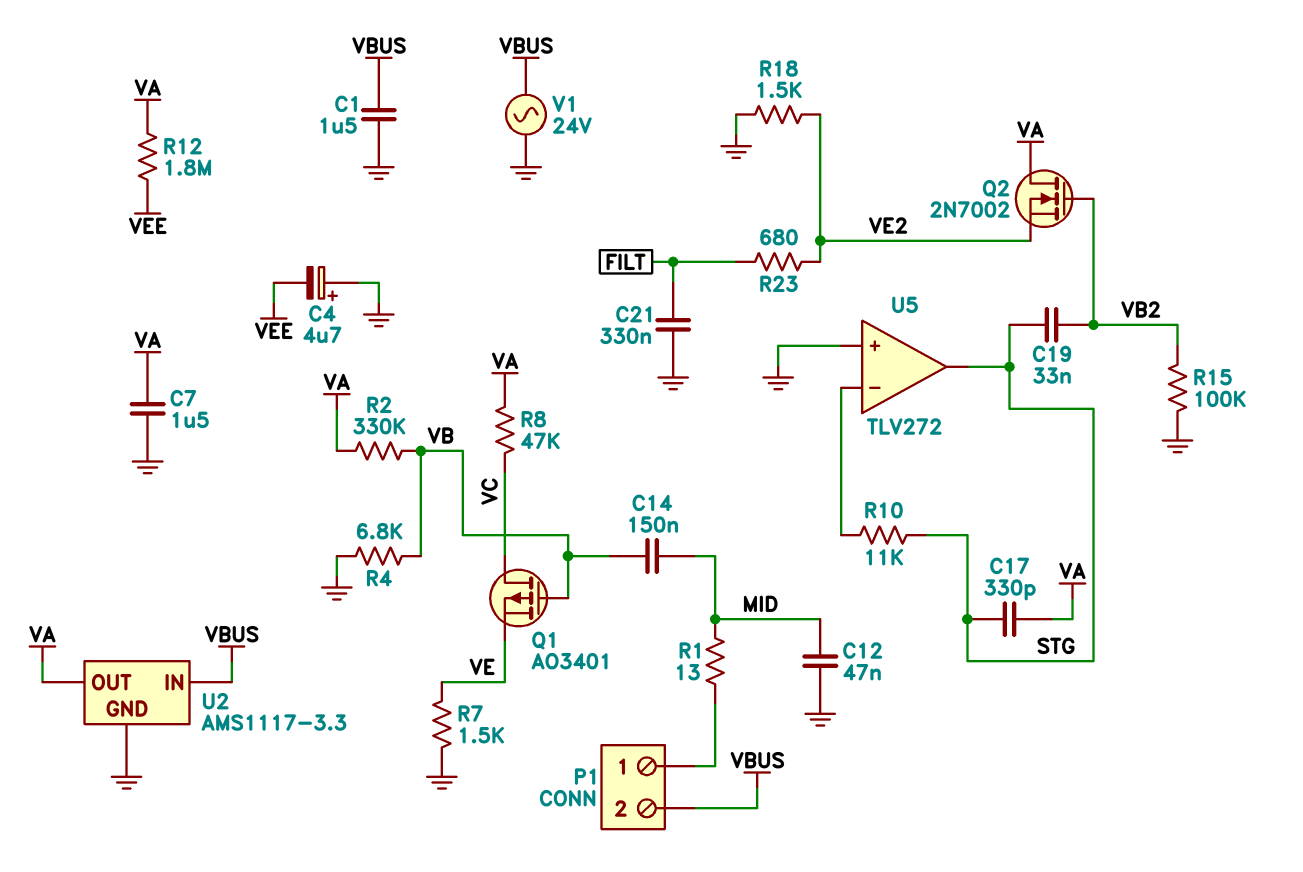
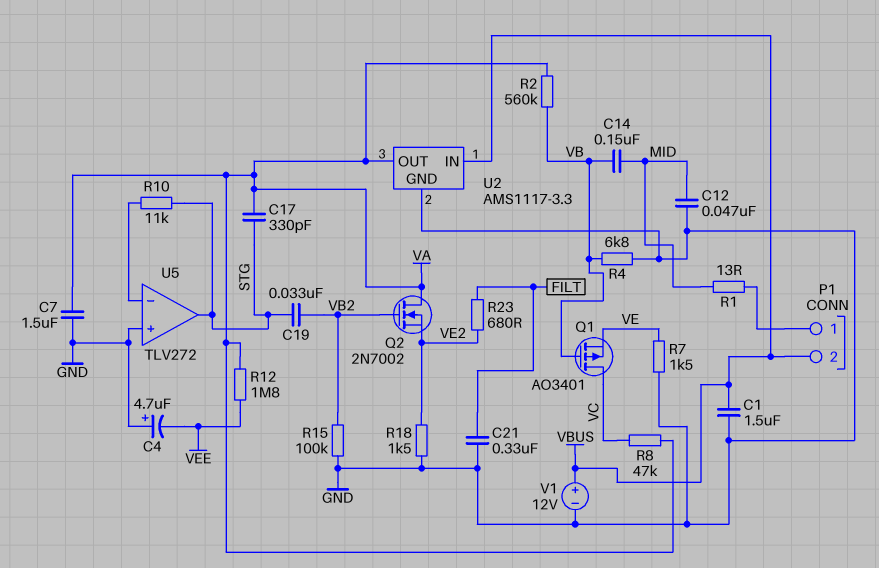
R2: 330k (VA, VB) -> 560k (VA, VB)
V1: AC 24V (GND, VBUS) -> 12V (plus VBUS, minus GND)

